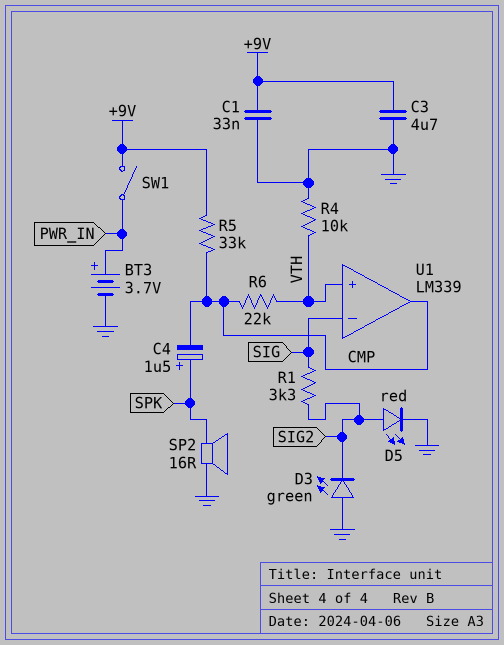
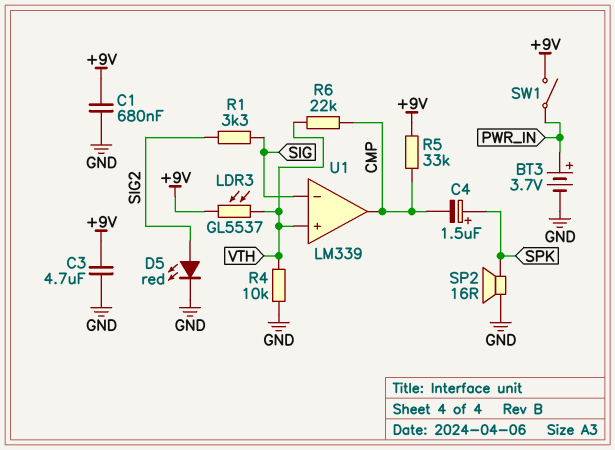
C1: 33nF (+9V, GND) -> 680nF (+9V, GND)
D3: LED green (A GND, K SIG2) -> none
LDR3: none -> GL5537 (+9V, VTH)

